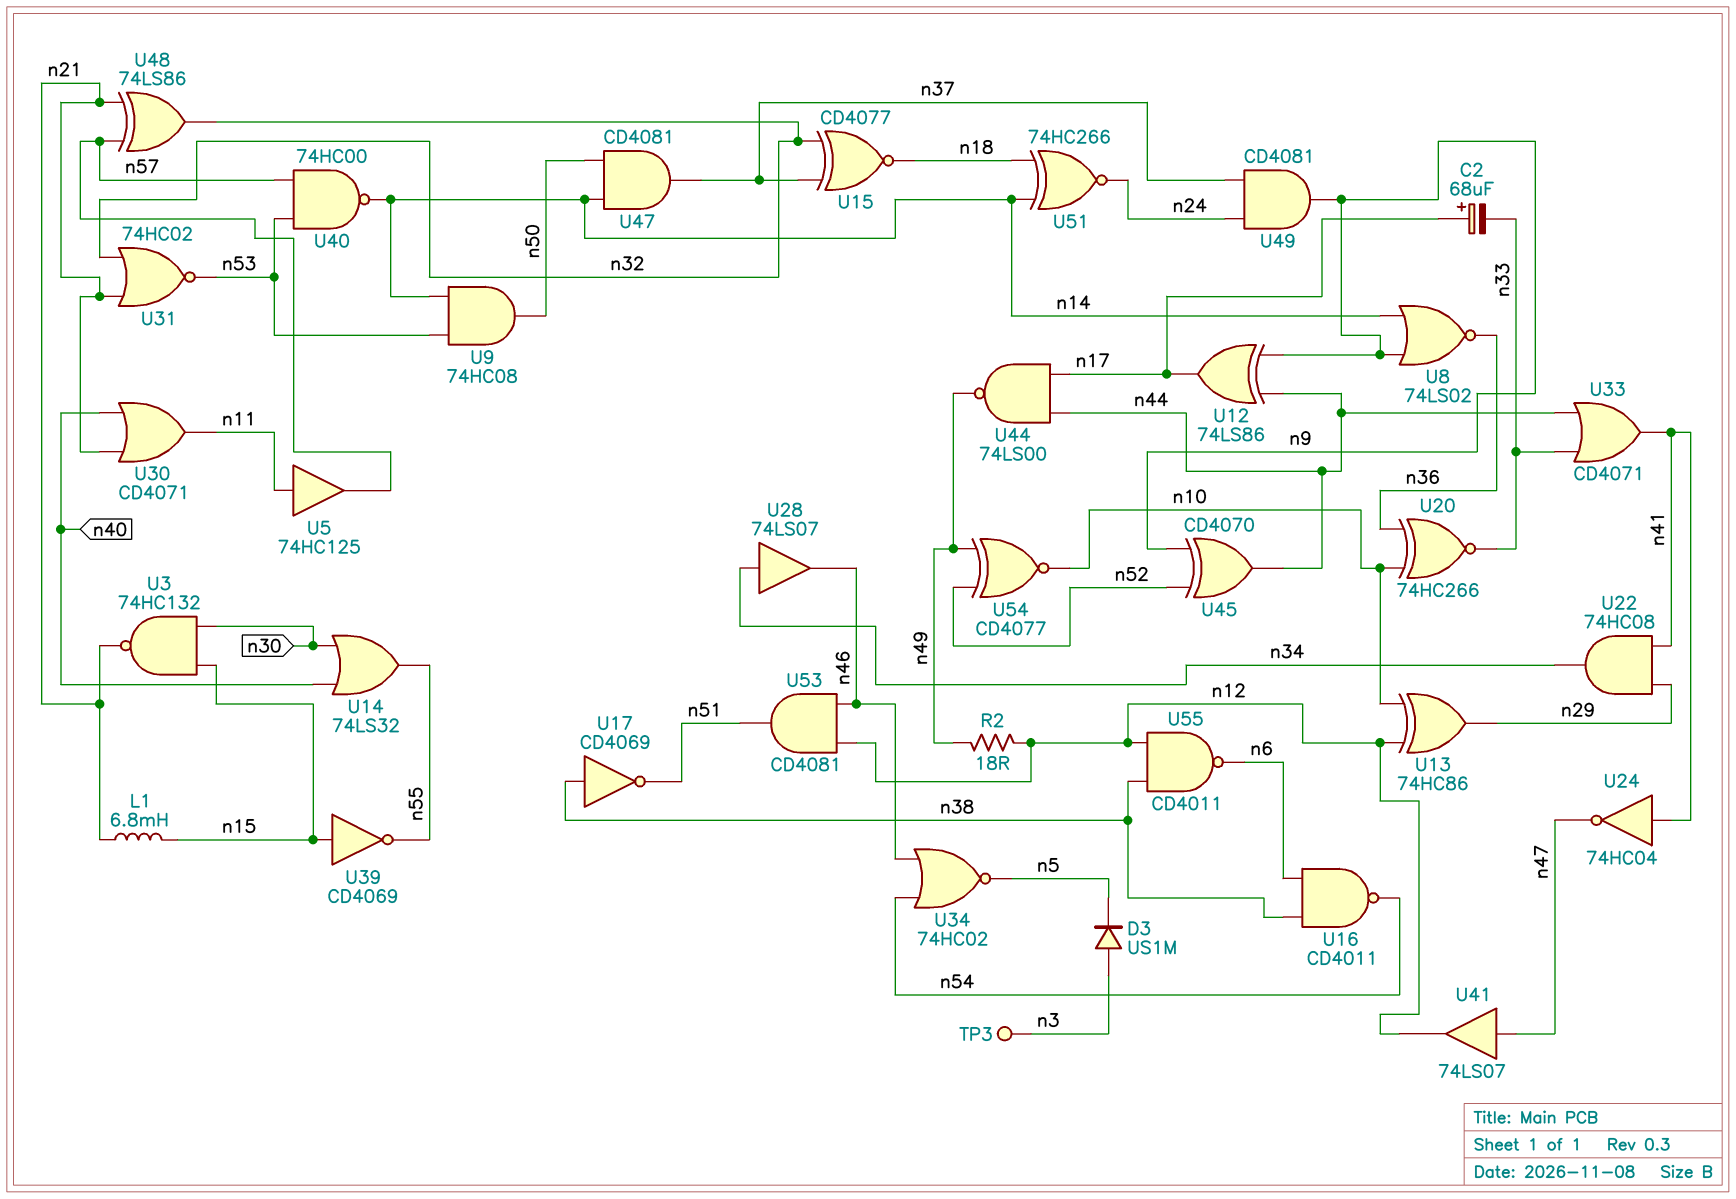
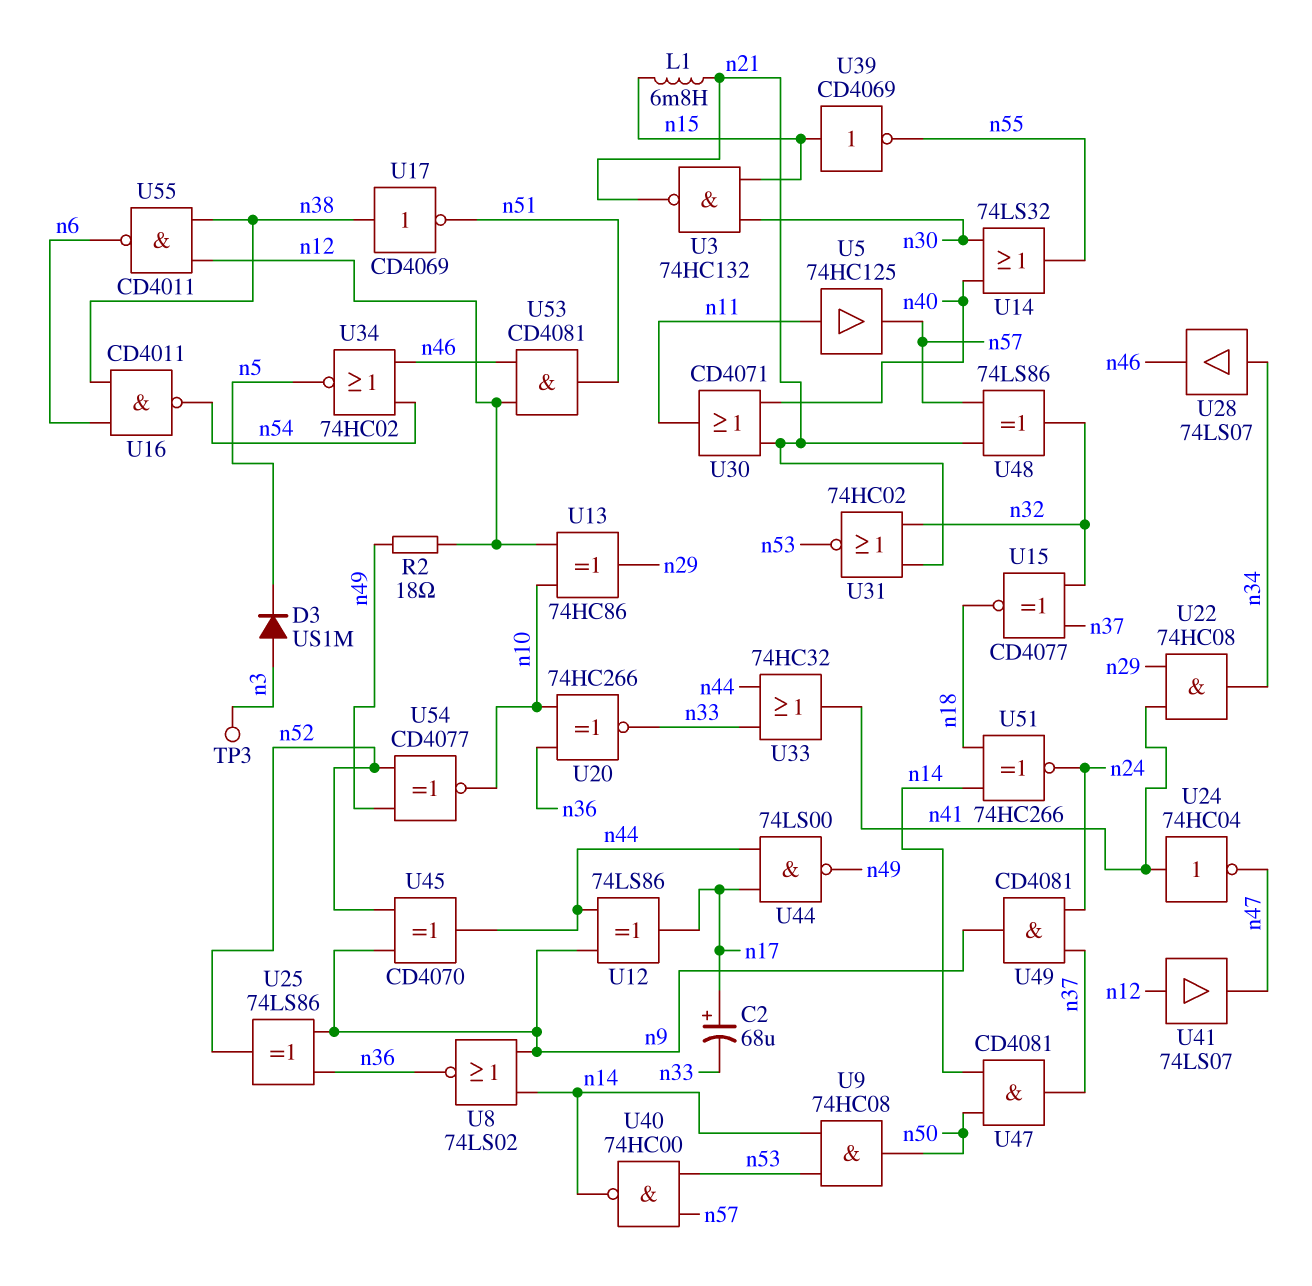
U25: none -> XOR 74LS86 (in n9, in n36, out n52)
U33: OR CD4071 (in n33, in n44, out n41) -> OR 74HC32 (in n33, in n44, out n41)
U41: buffer 74LS07 (in n47, out n12) -> buffer 74LS07 (in n12, out n47)

